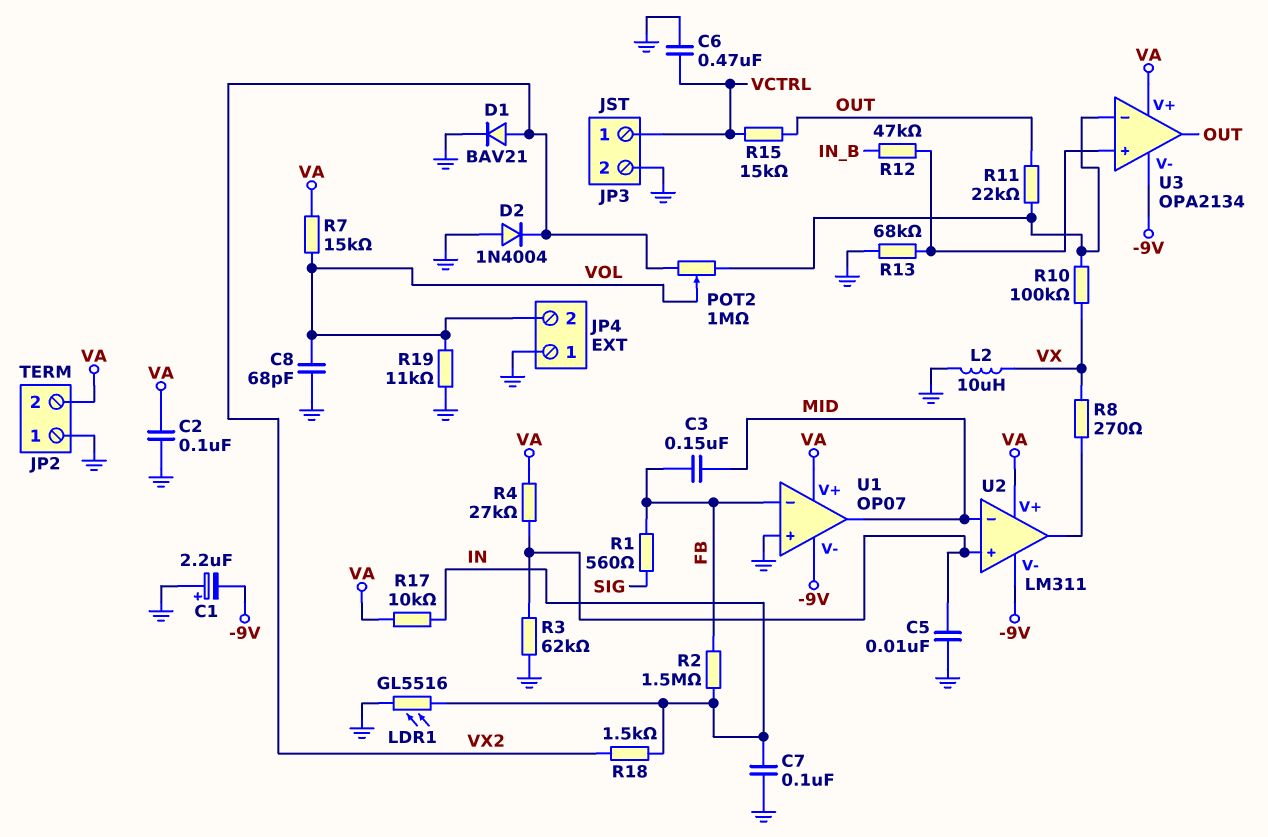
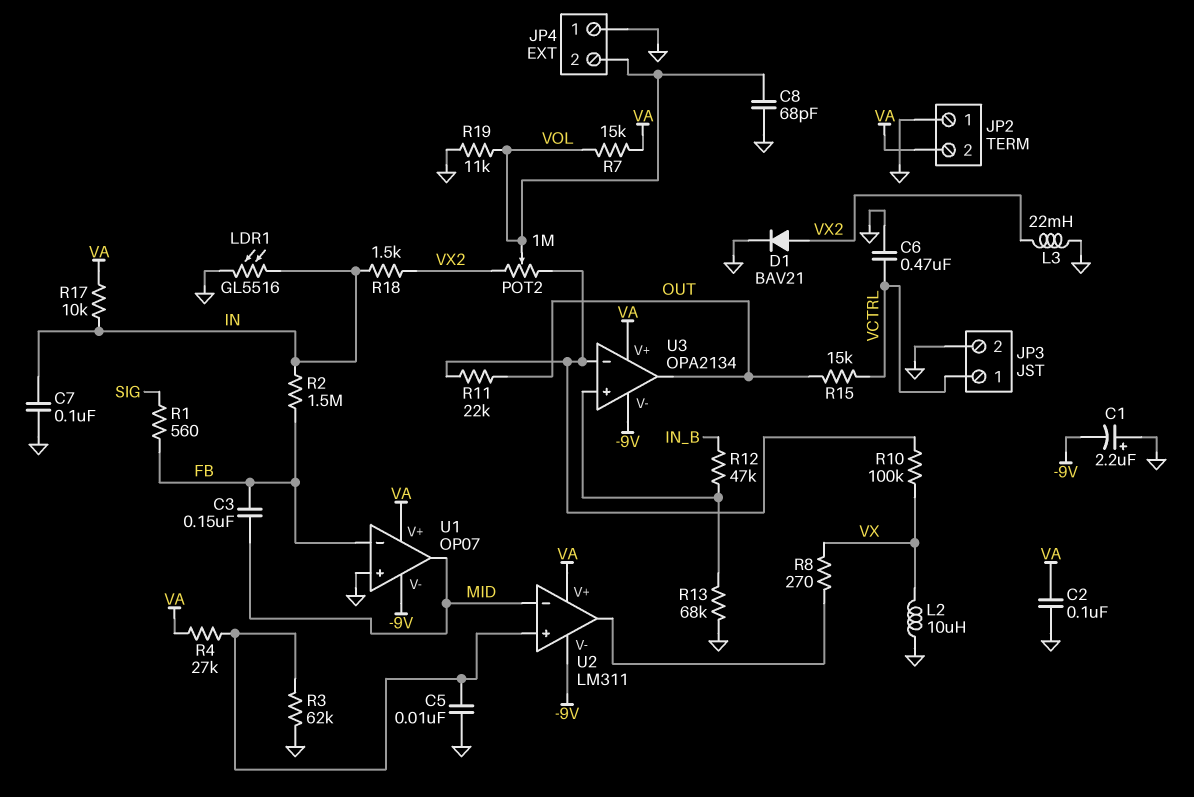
D2: diode 1N4004 (A GND, K VX2) -> none
L3: none -> 22mH (GND, VX2)

